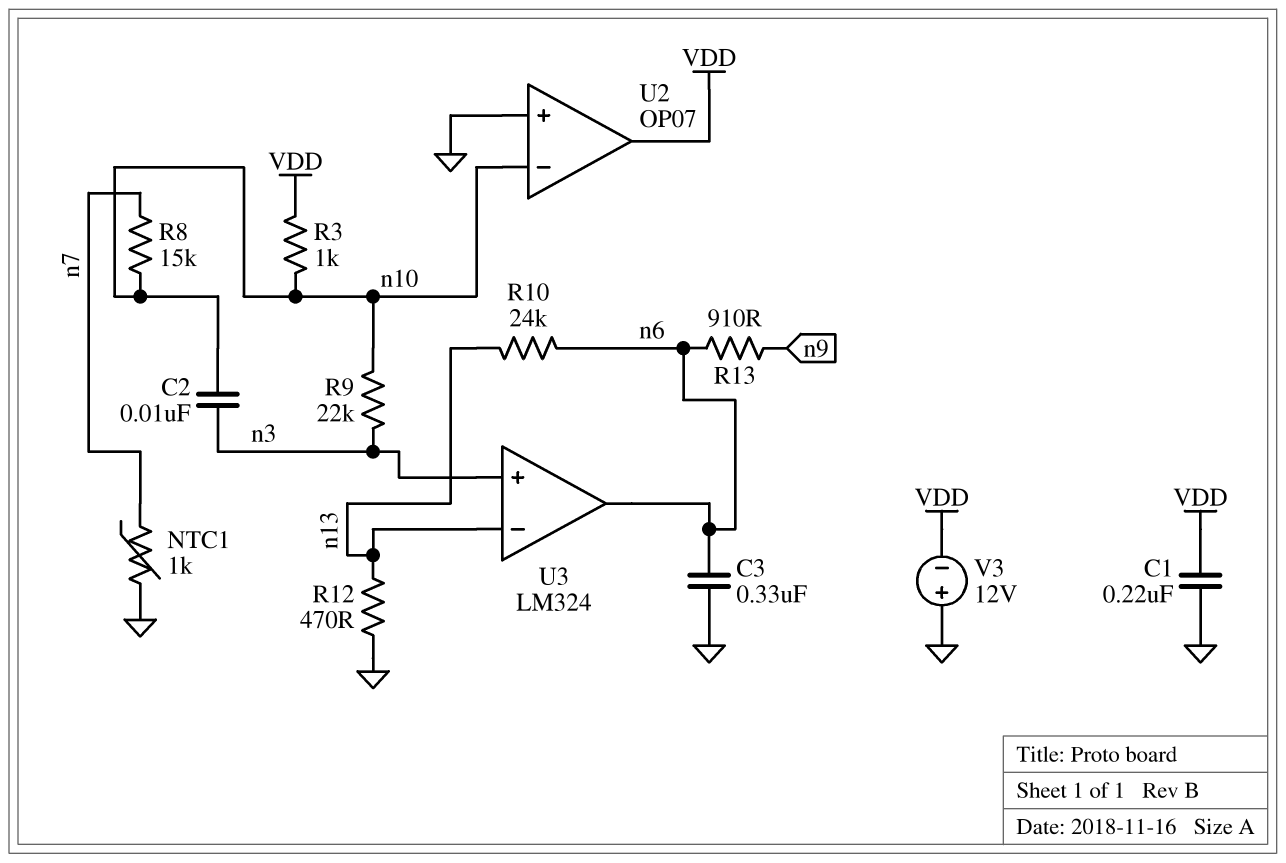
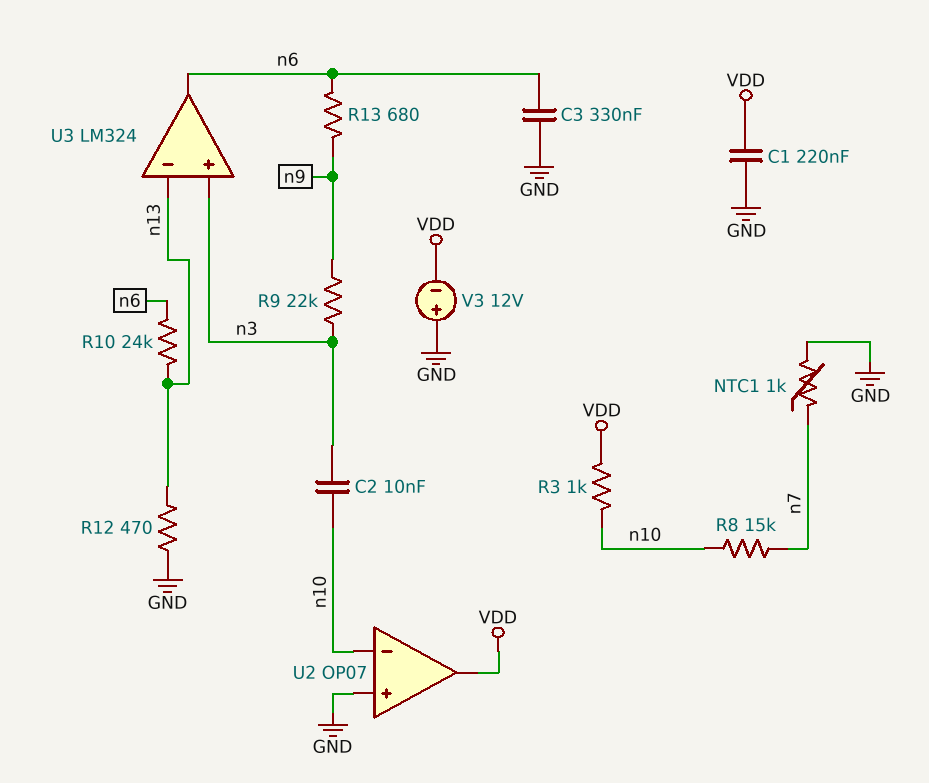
R9: 22k (n3, n10) -> 22k (n3, n9)
R13: 910 (n6, n9) -> 680 (n6, n9)

